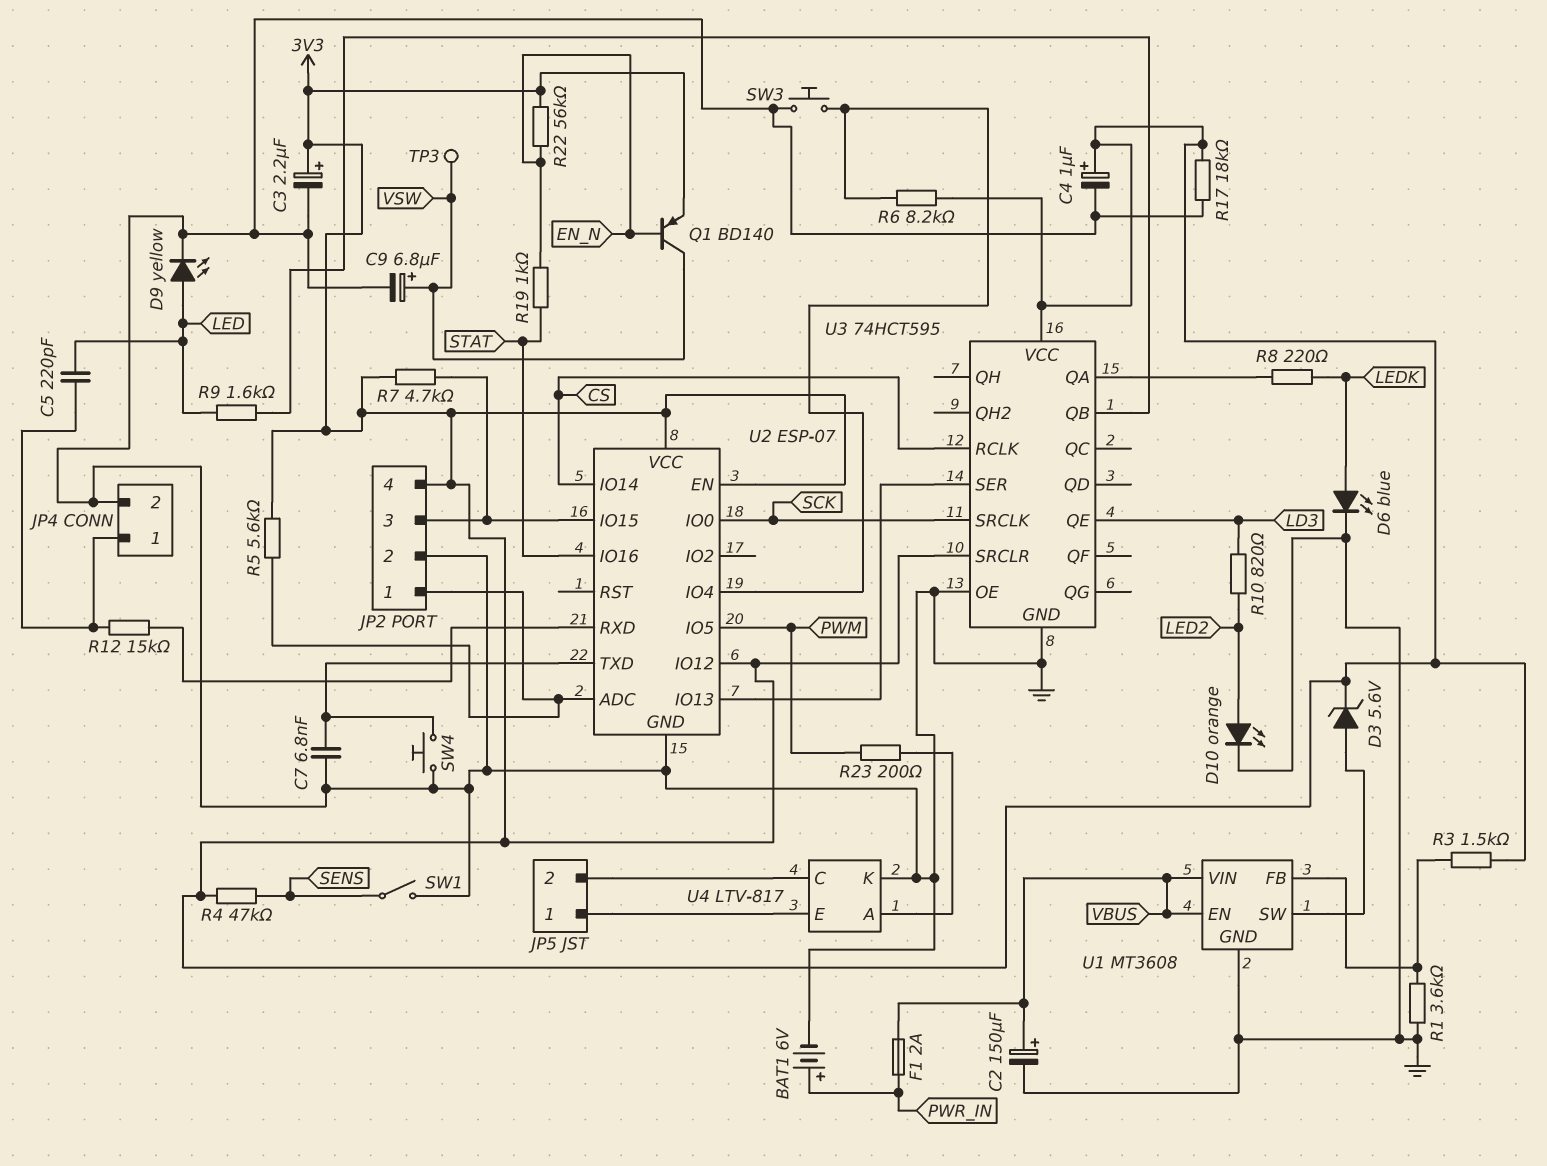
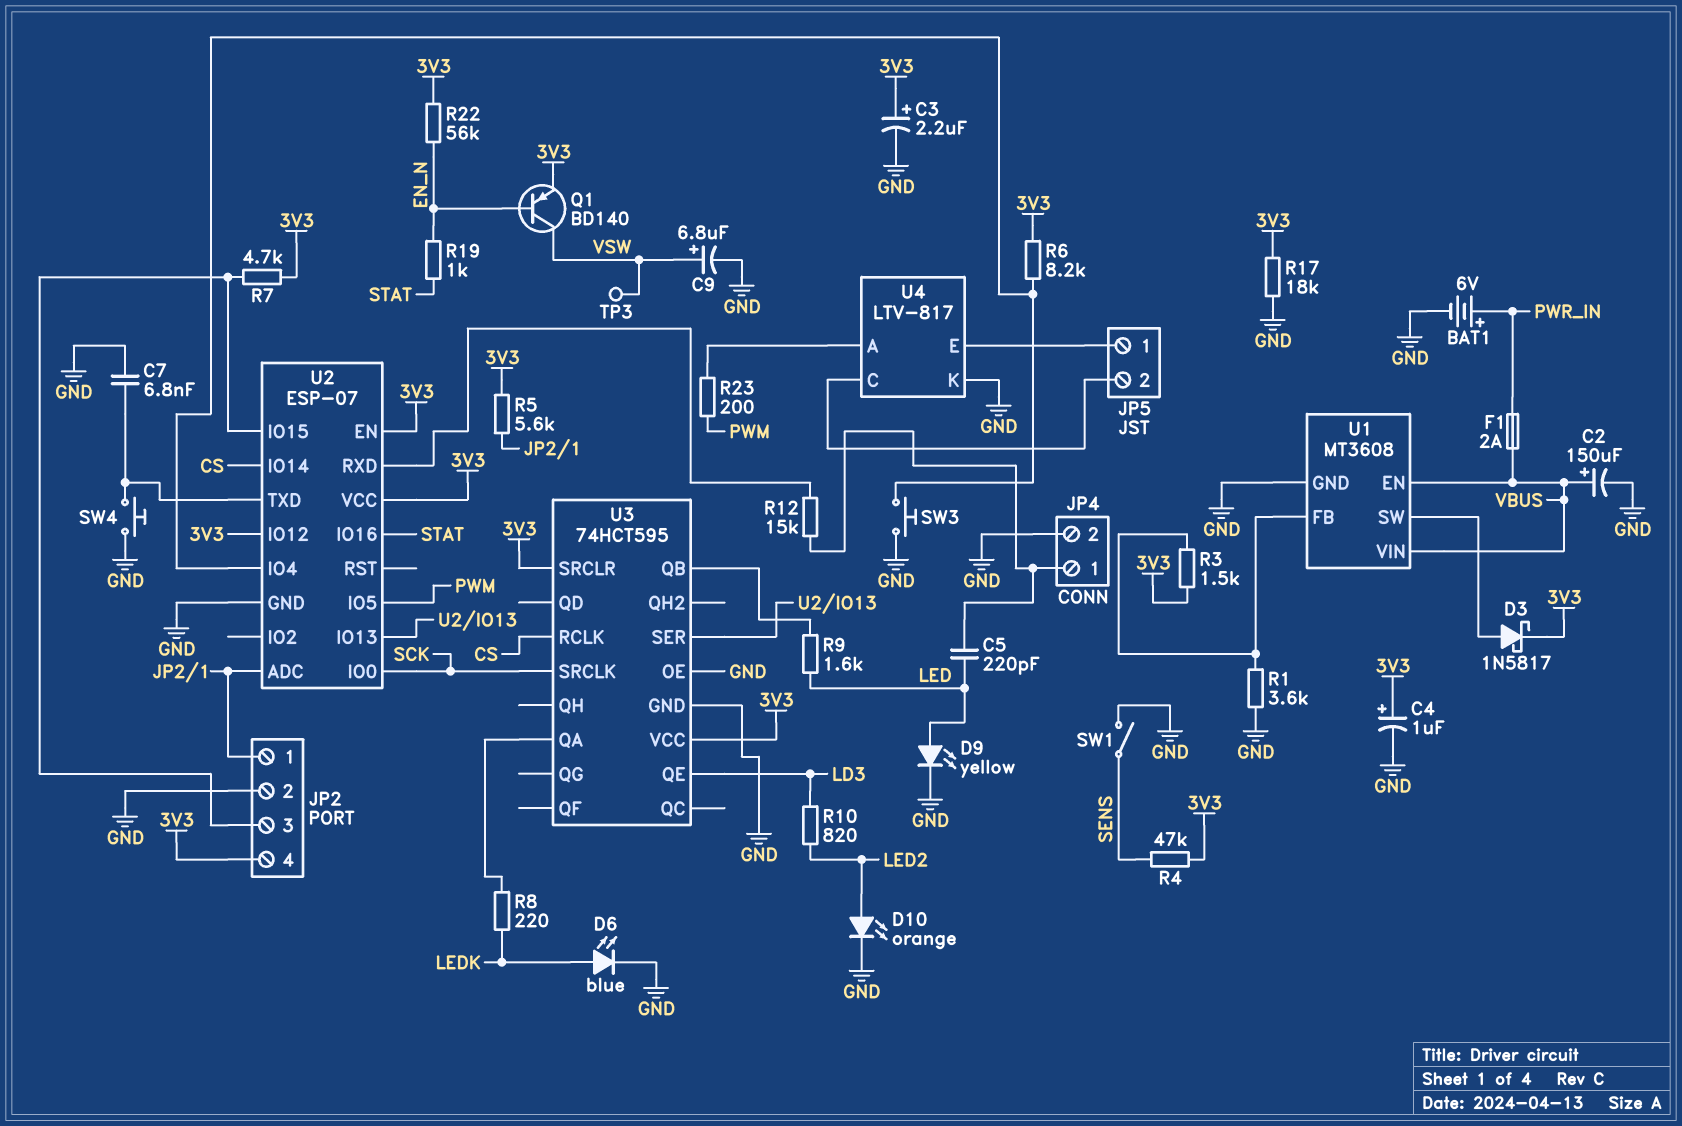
D3: zener 5.6V (A U1/SW, K 3V3) -> schottky 1N5817 (A U1/SW, K 3V3)

